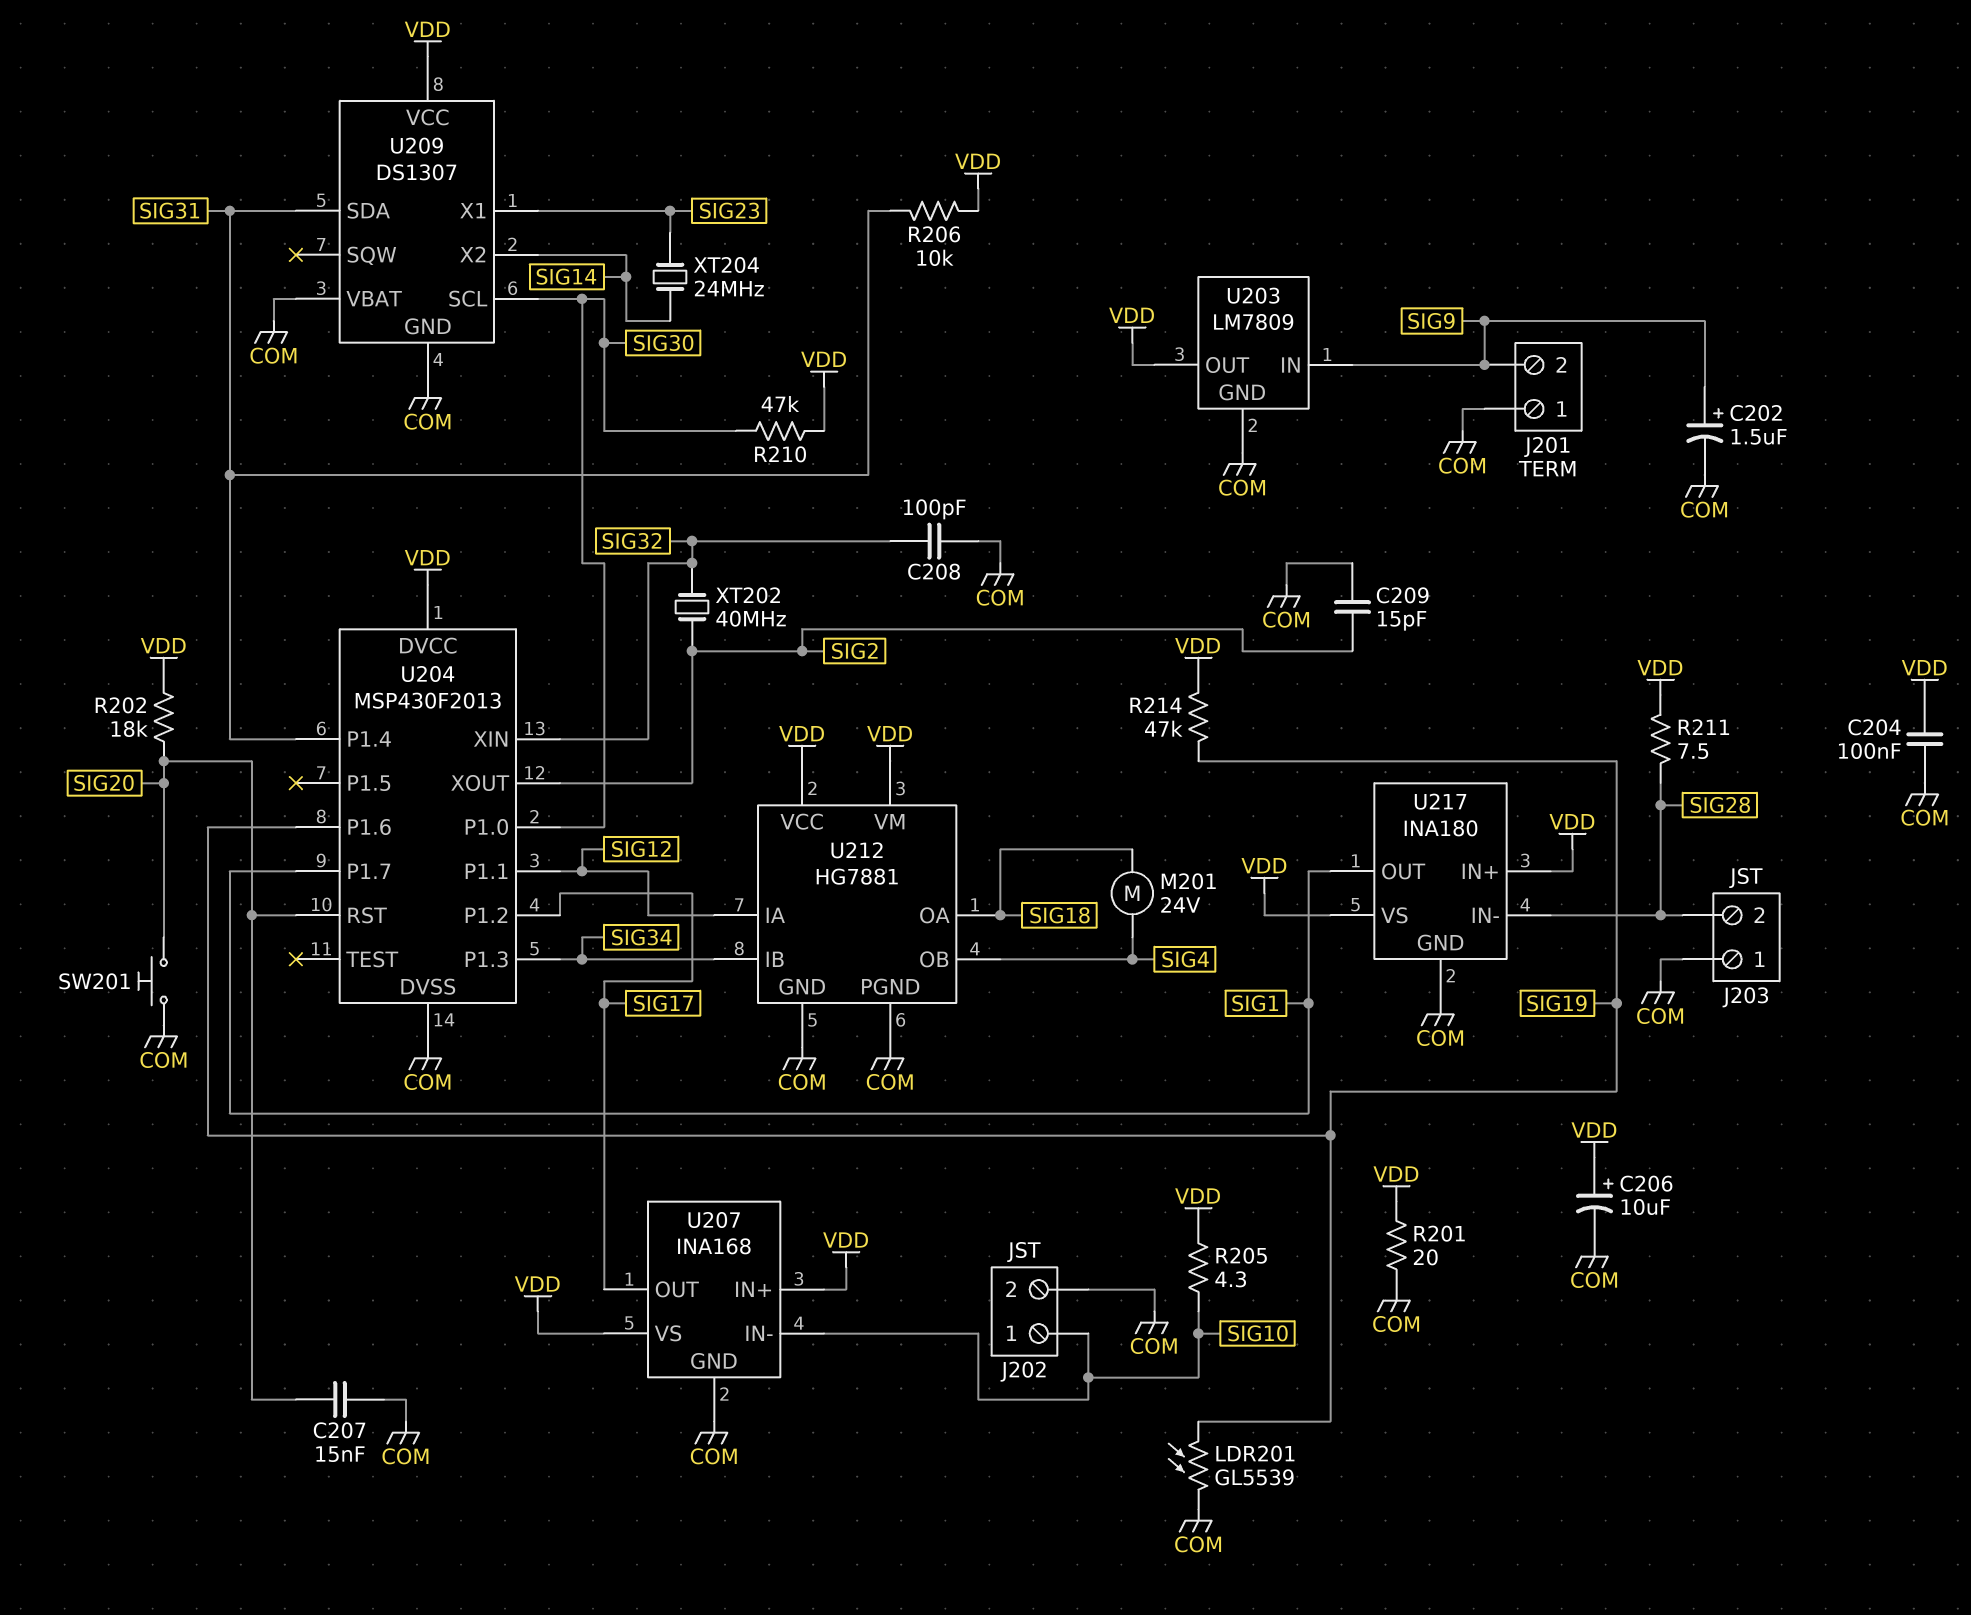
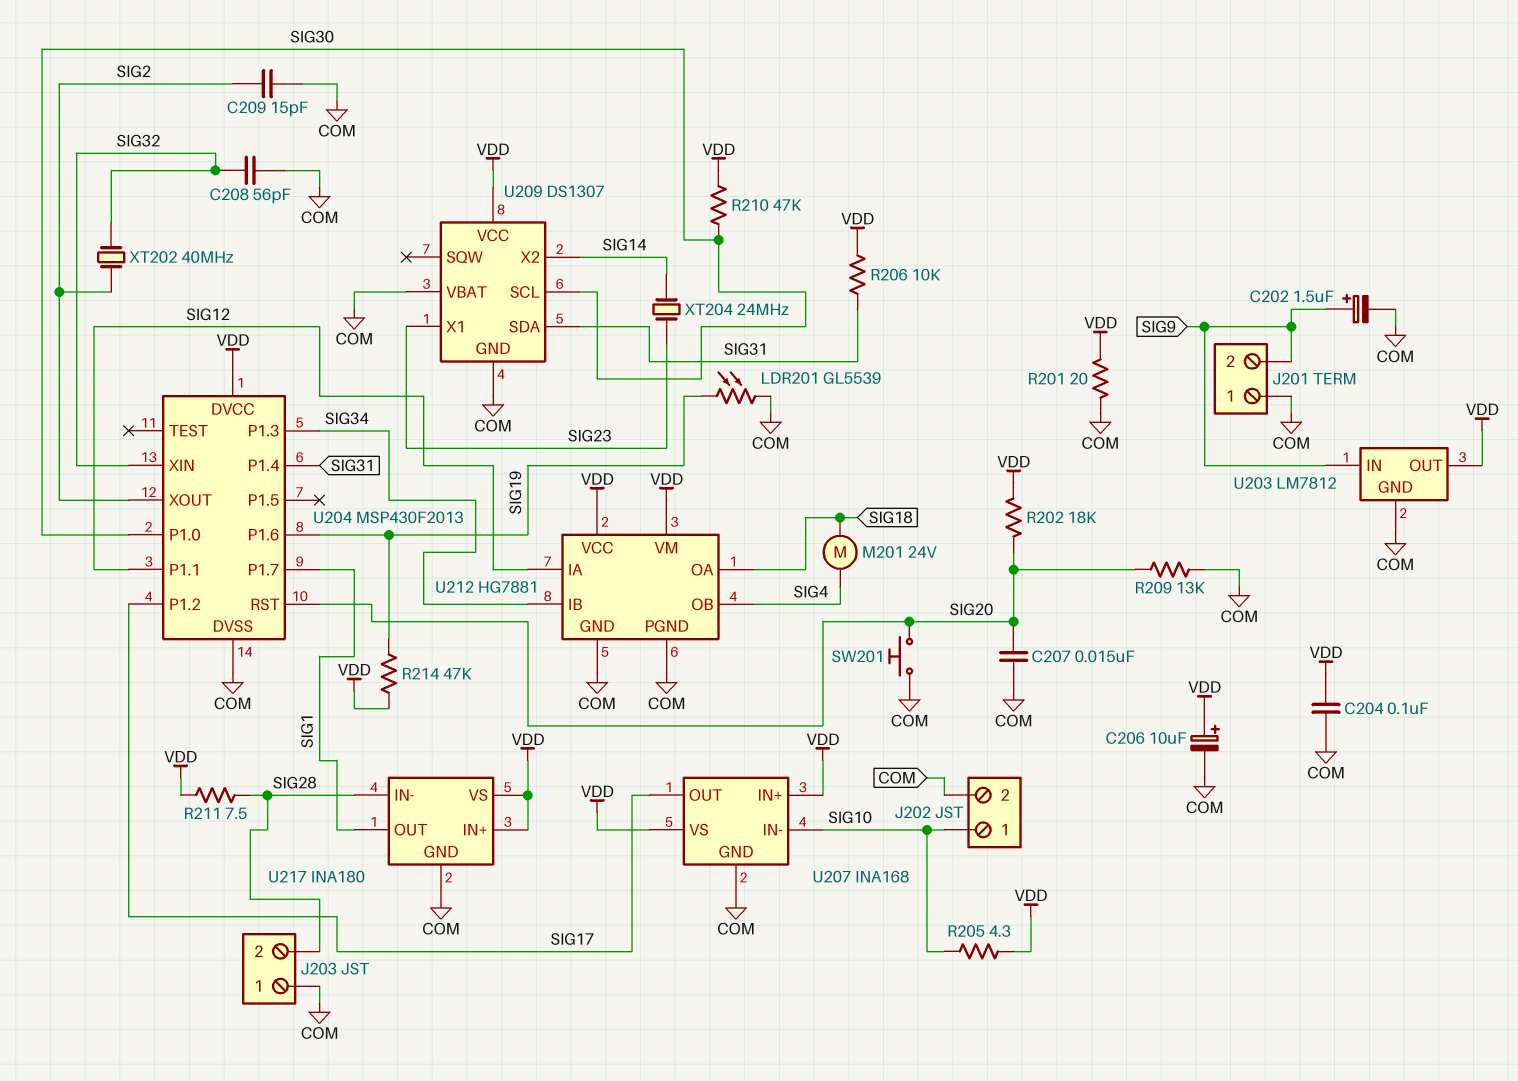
C208: 100pF (COM, SIG32) -> 56pF (COM, SIG32)
R209: none -> 13k (COM, SIG20)
U203: LM7809 -> LM7812

